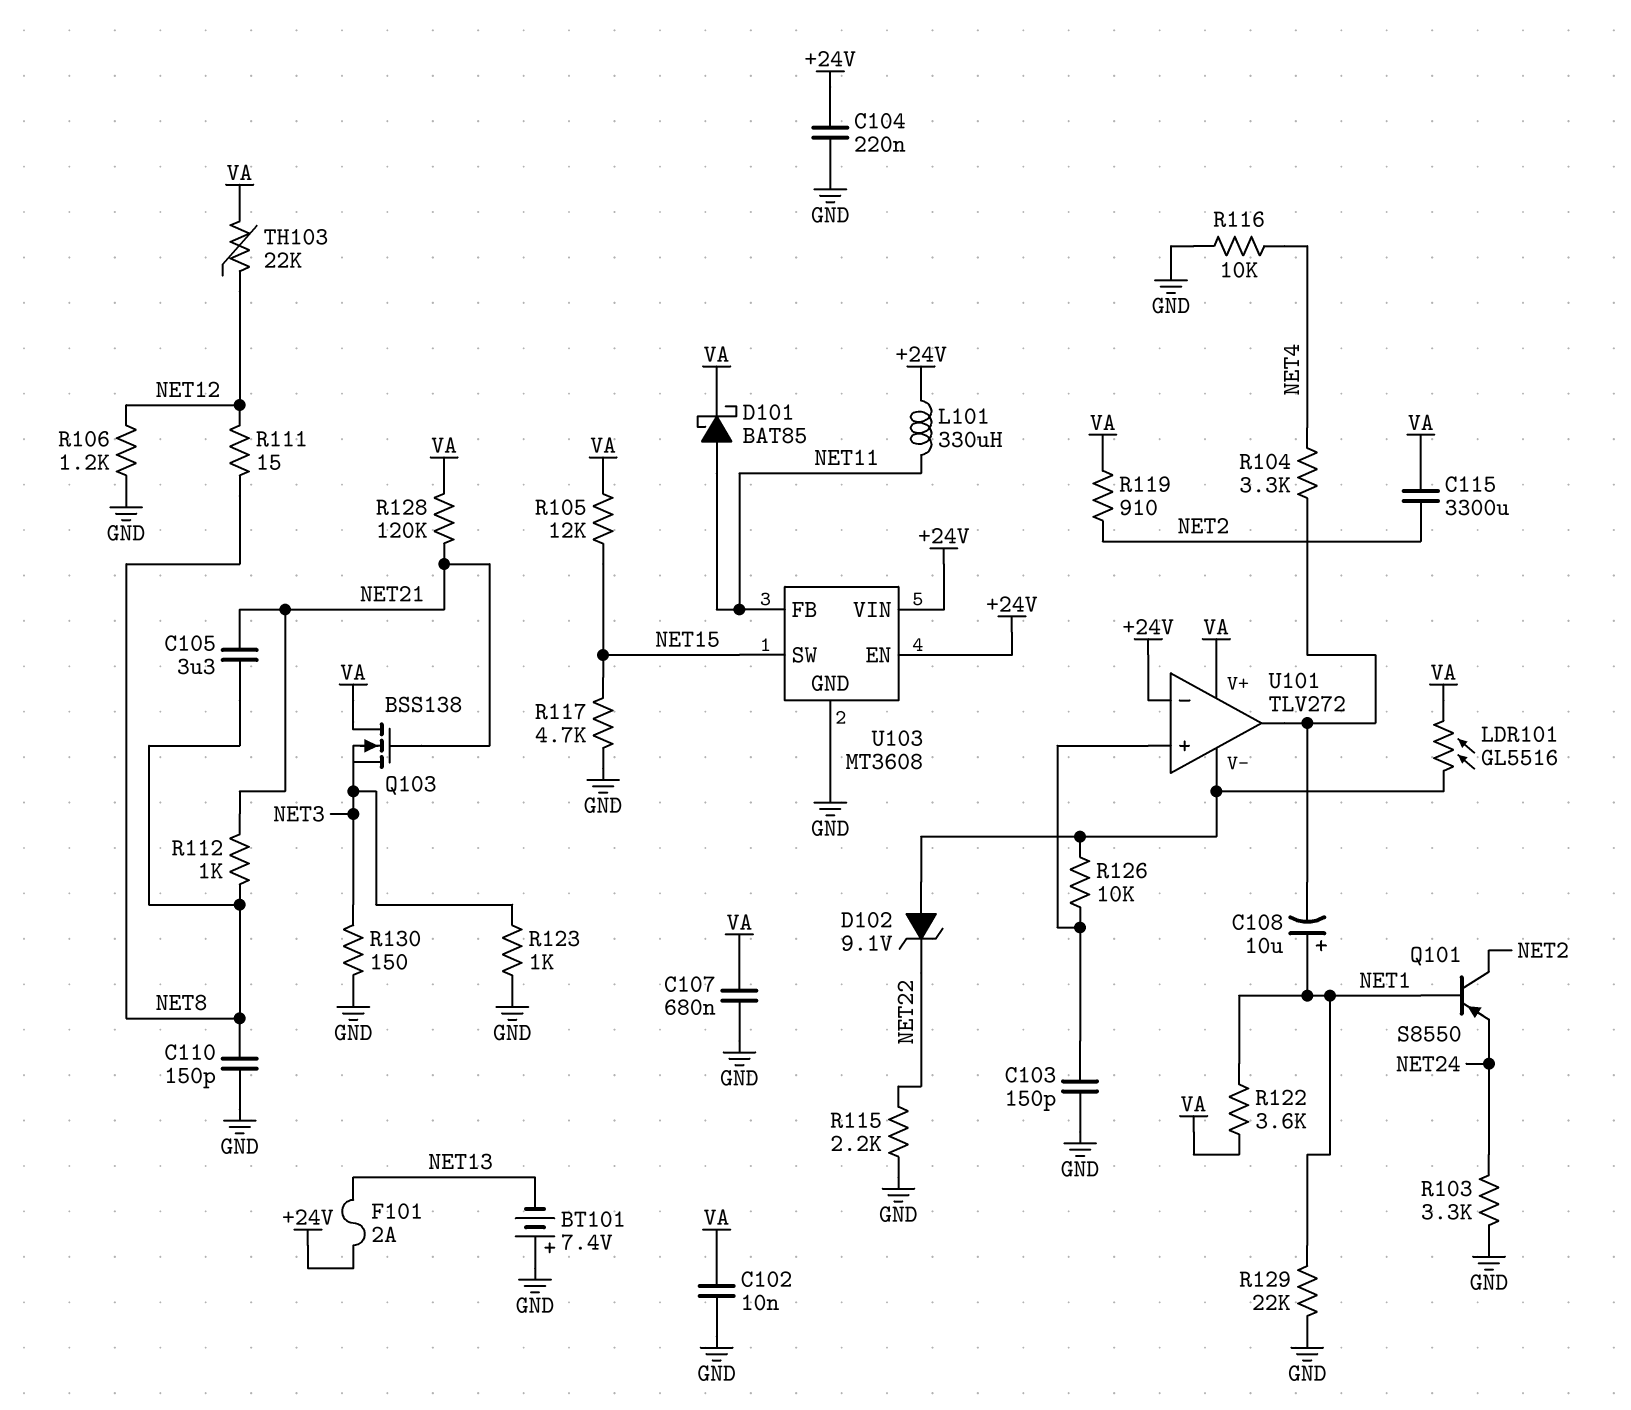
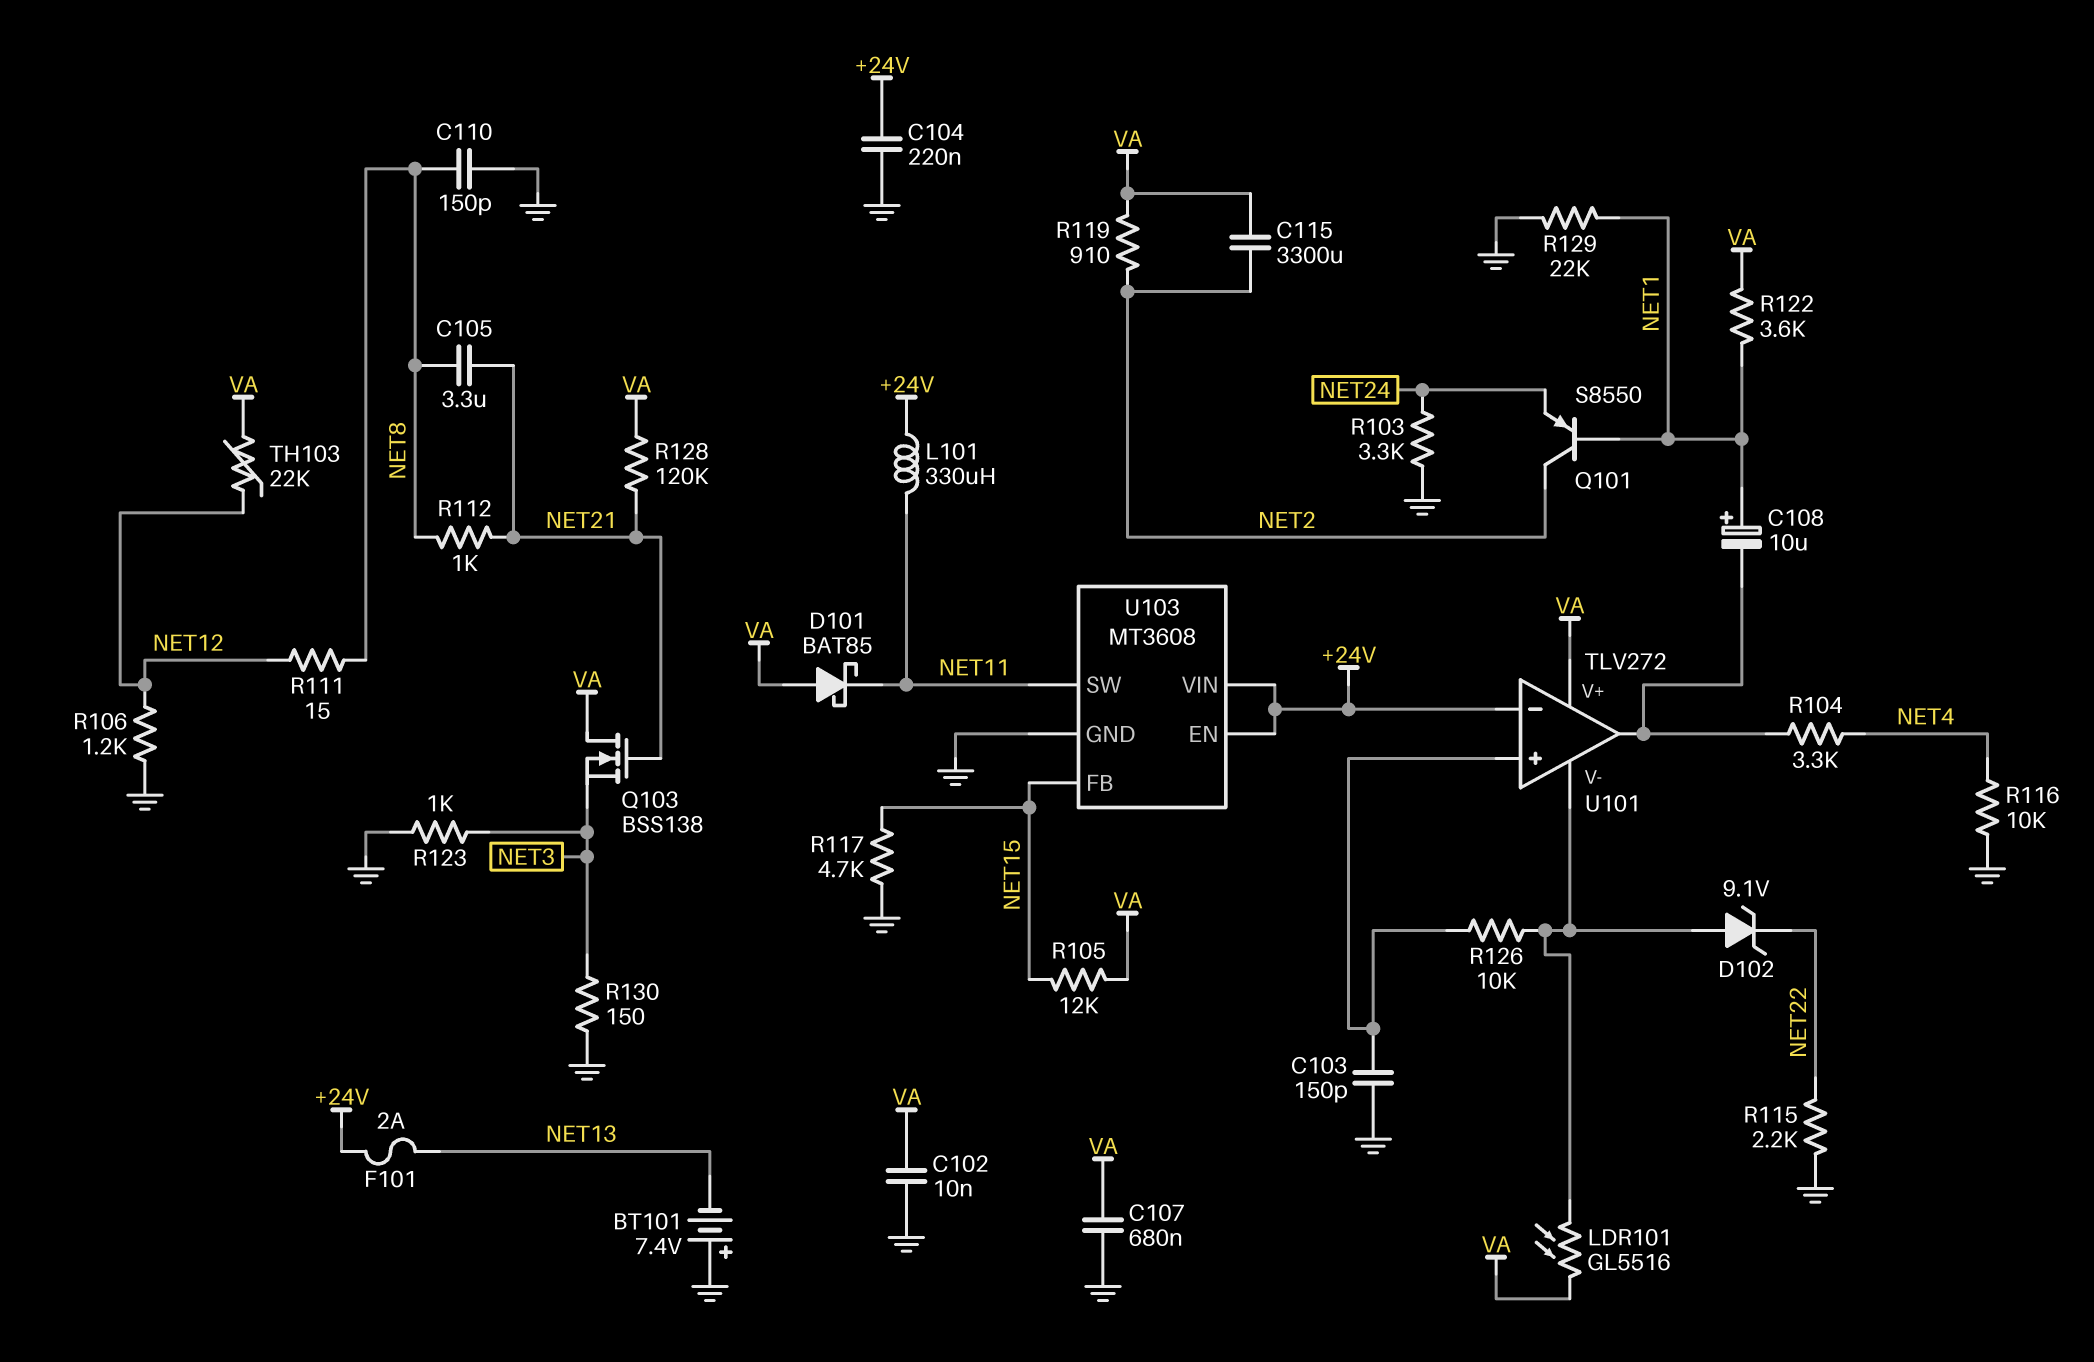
D101: schottky BAT85 (A NET11, K VA) -> schottky BAT85 (A VA, K NET11)
U103 pin FB: NET11 -> NET15
U103 pin SW: NET15 -> NET11

